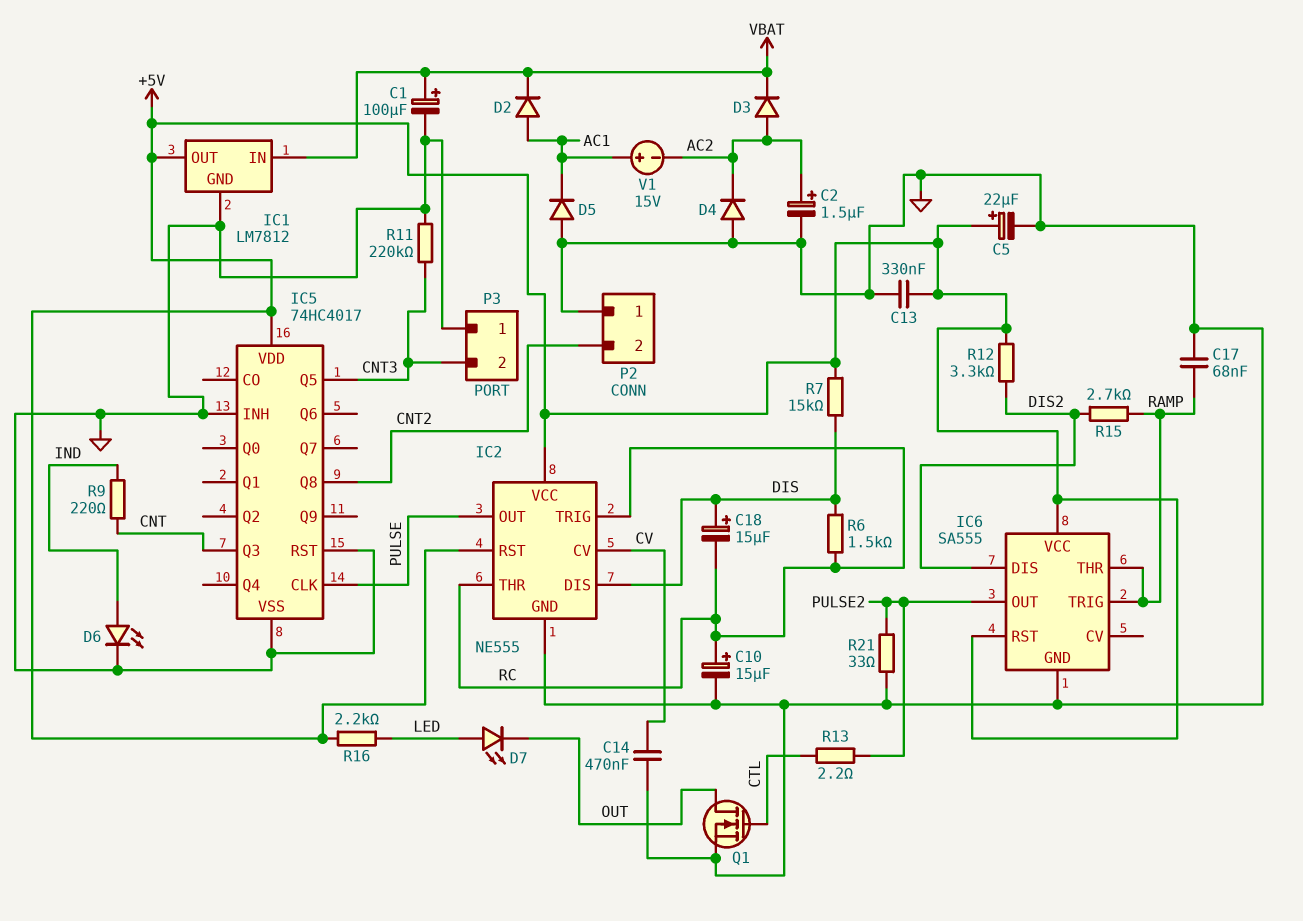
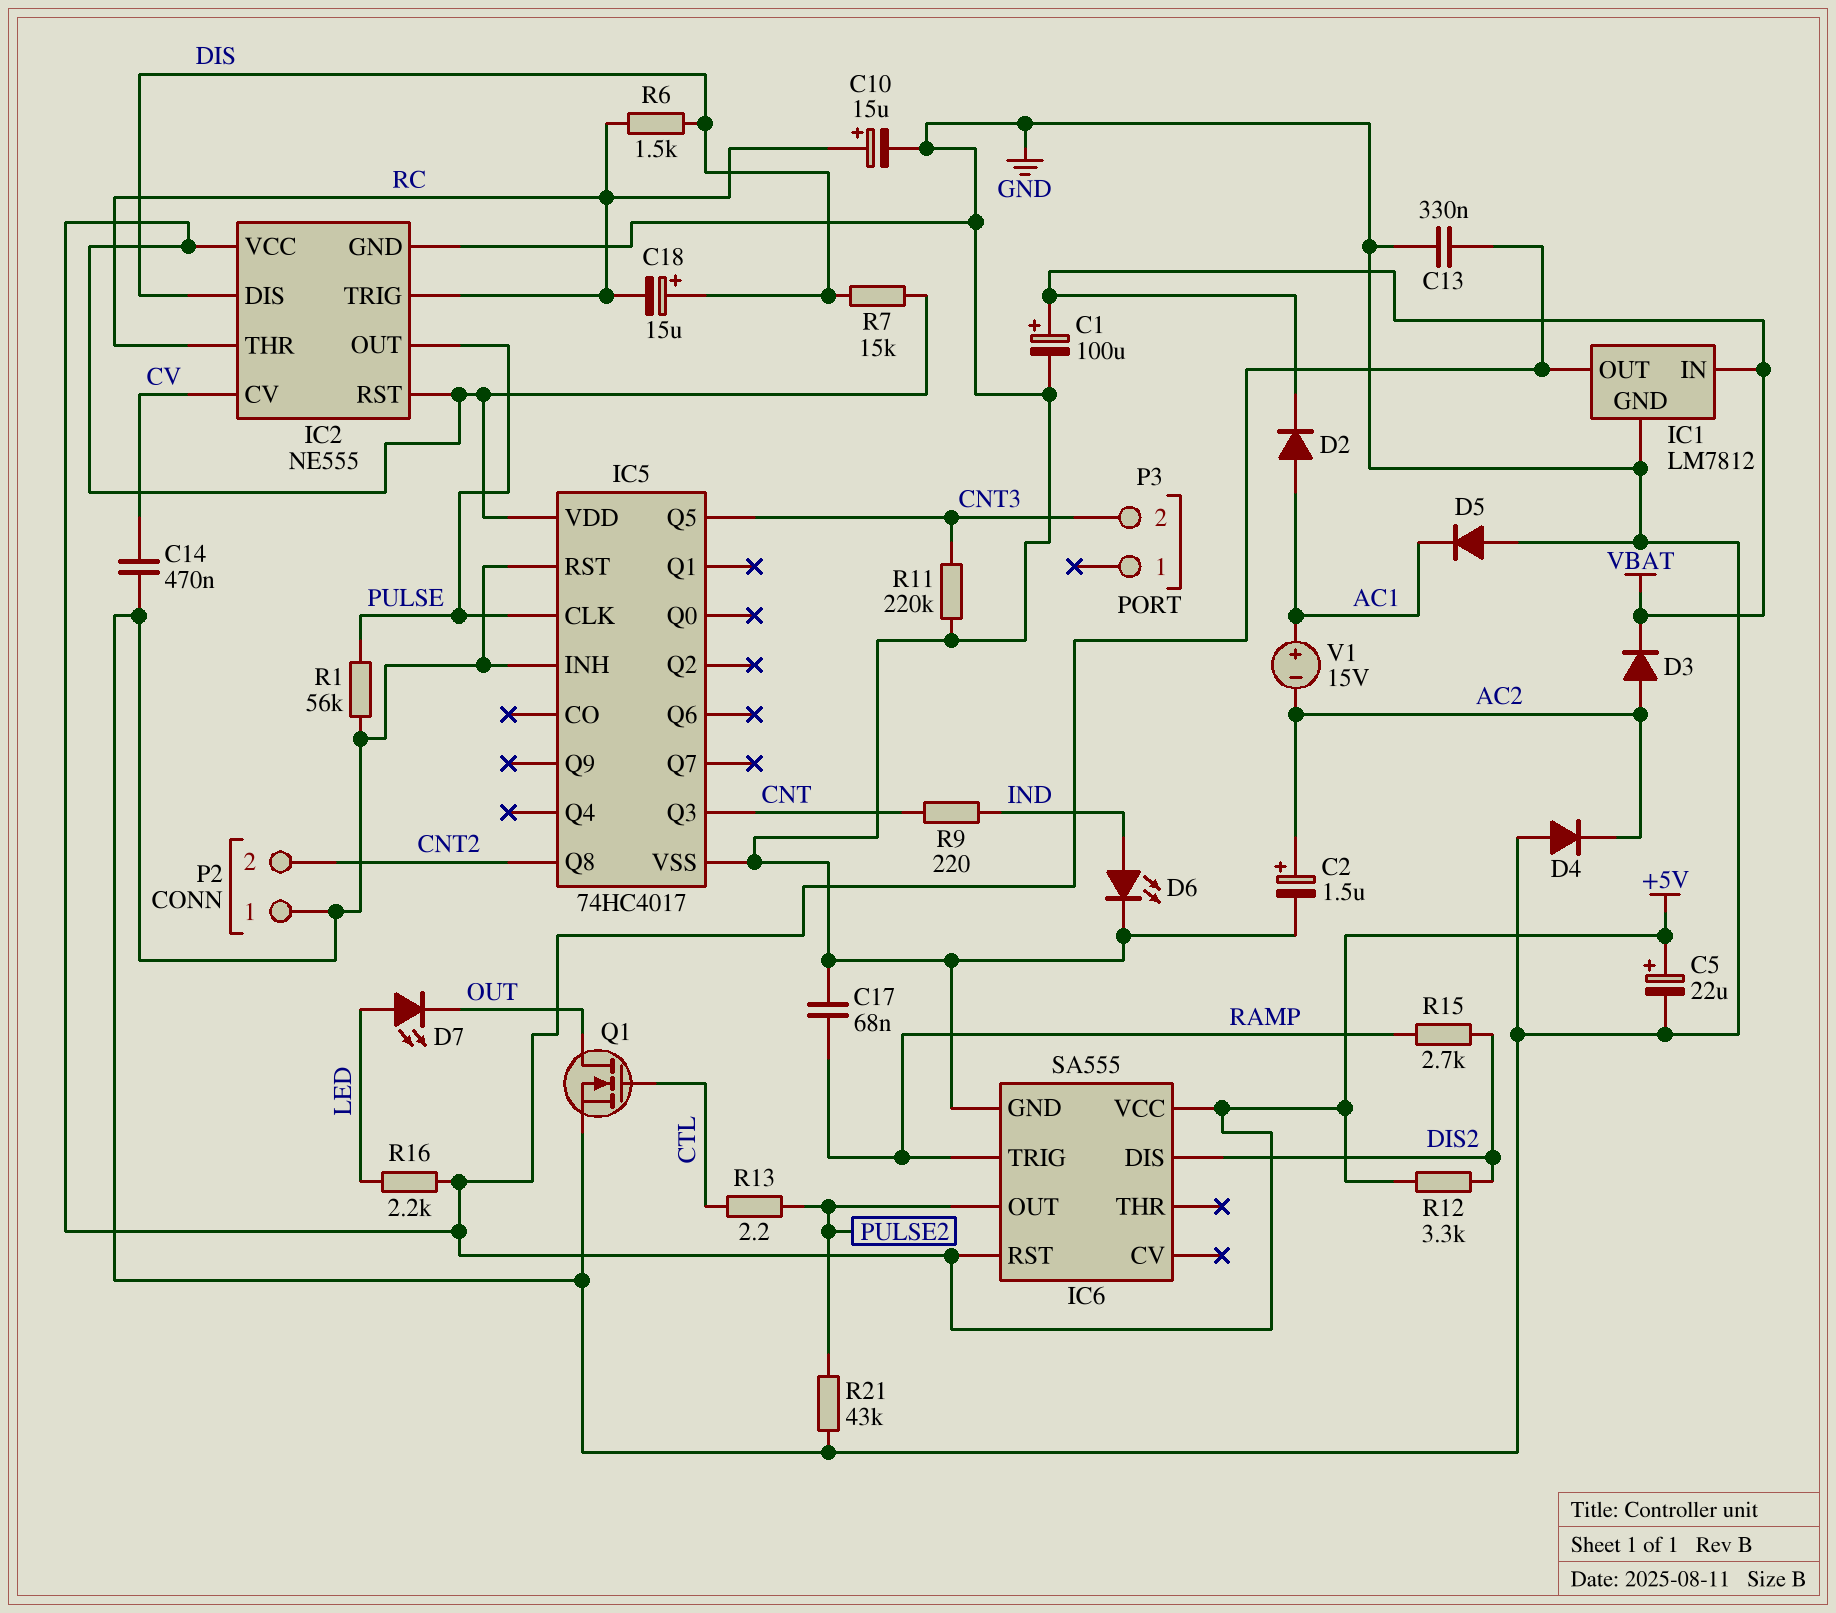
IC6 pin THR: RAMP -> none
P3 pin 1: GND -> none
R1: none -> 56k (GND, PULSE)
R21: 33 (GND, PULSE2) -> 43k (GND, PULSE2)

